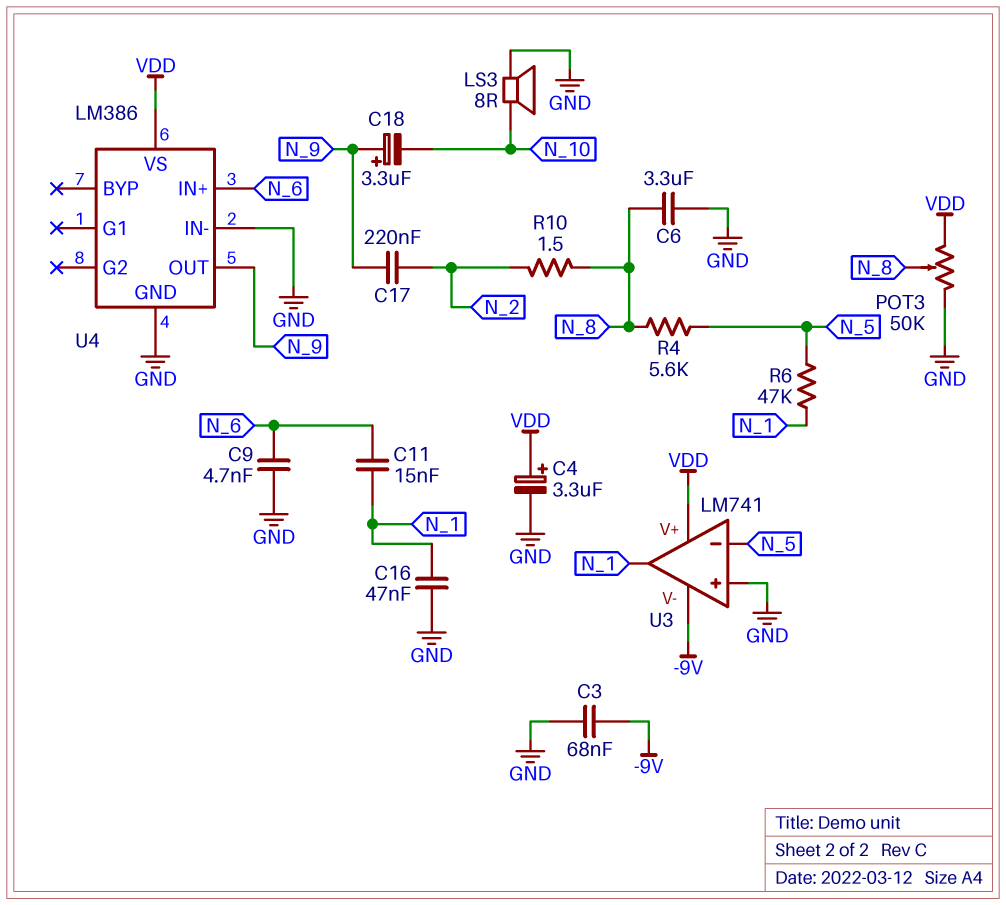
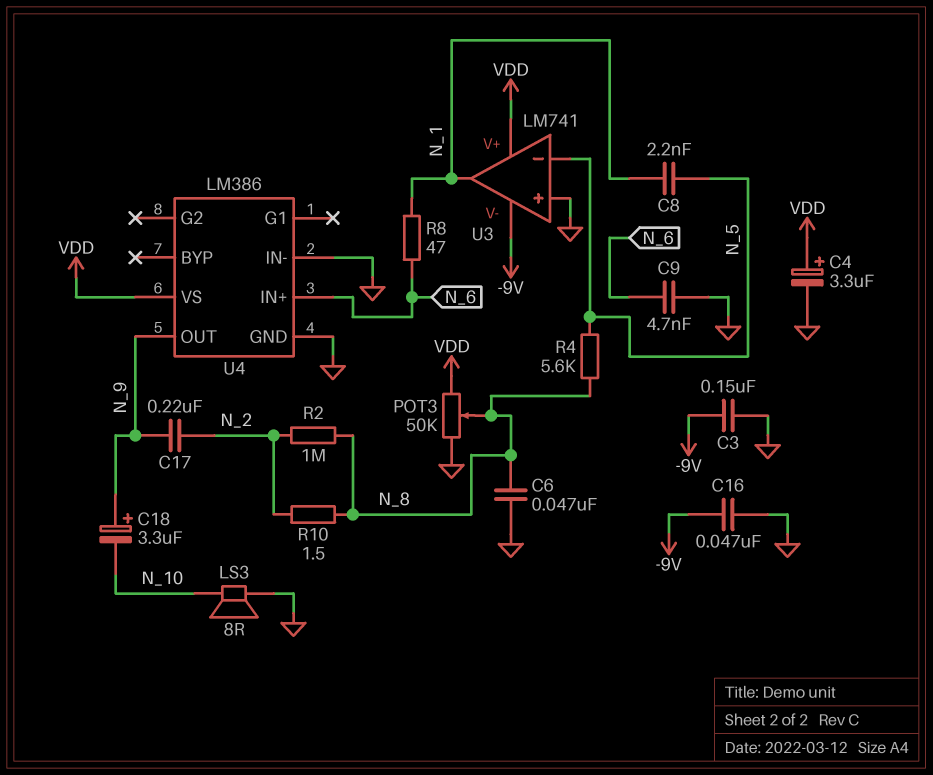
C3: 68nF (-9V, GND) -> 150nF (-9V, GND)
C6: 3.3uF (GND, N_8) -> 47nF (GND, N_8)
C8: none -> 2.2nF (N_1, N_5)
C11: 15nF (N_1, N_6) -> none
C16: 47nF (GND, N_1) -> 47nF (-9V, GND)
R2: none -> 1M (N_2, N_8)
R6: 47k (N_1, N_5) -> none
R8: none -> 47 (N_1, N_6)

